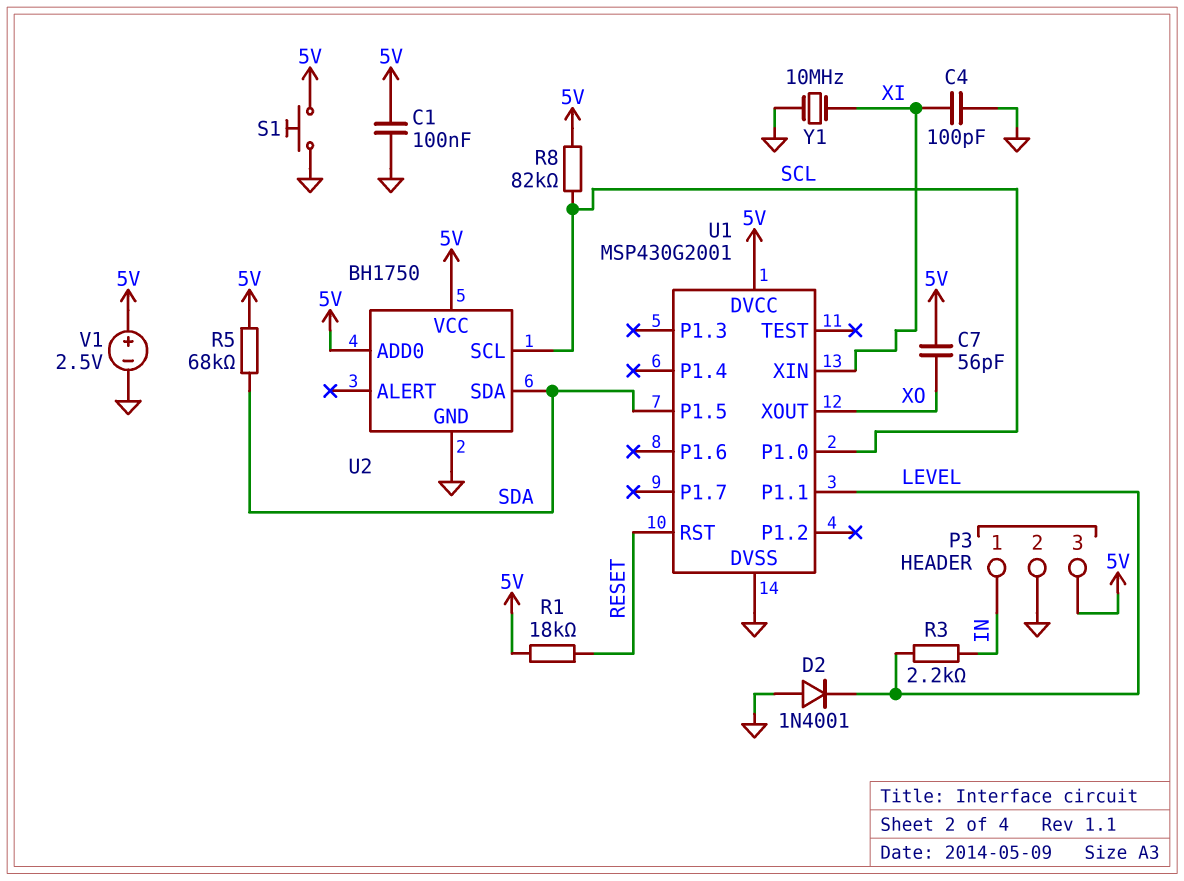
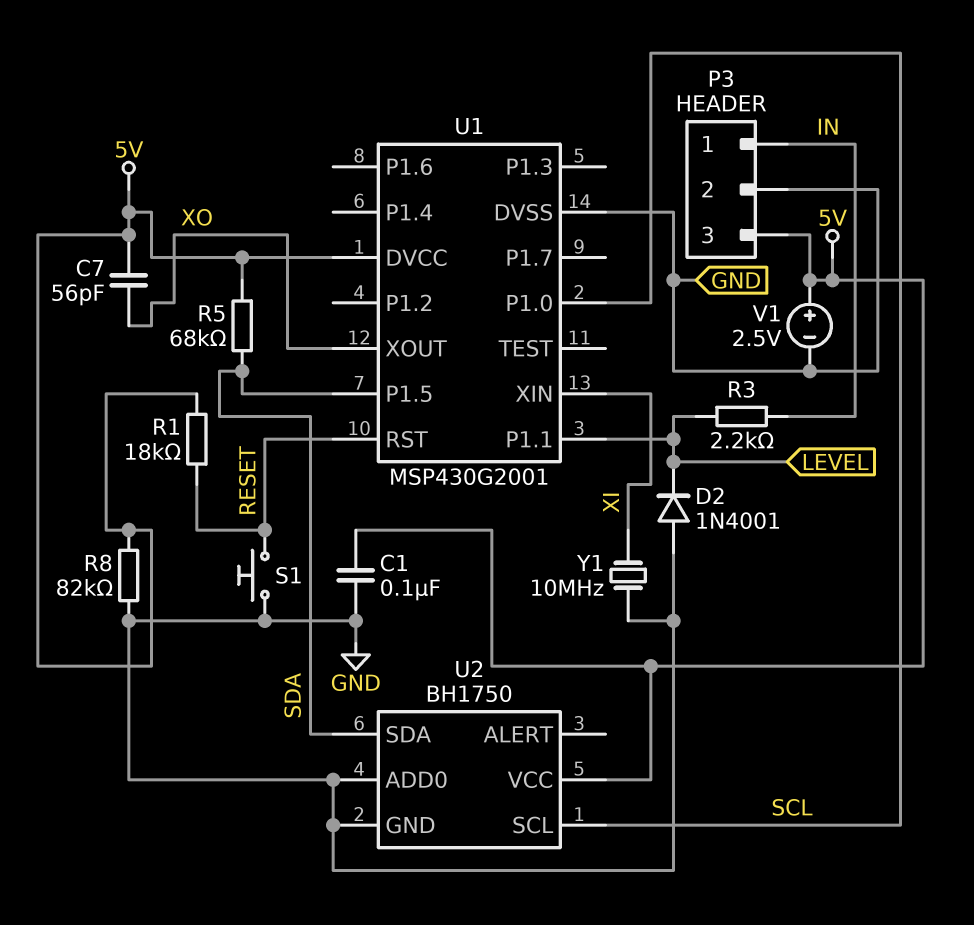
C4: 100pF (GND, XI) -> none
R8: 82k (5V, SCL) -> 82k (5V, GND)
S1: button (5V, GND) -> button (GND, RESET)
U2 pin ADD0: 5V -> GND

